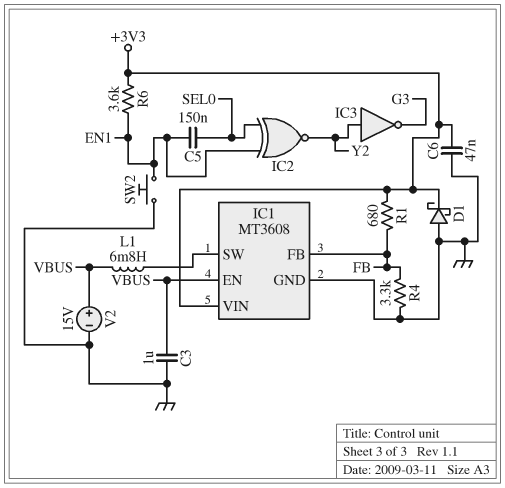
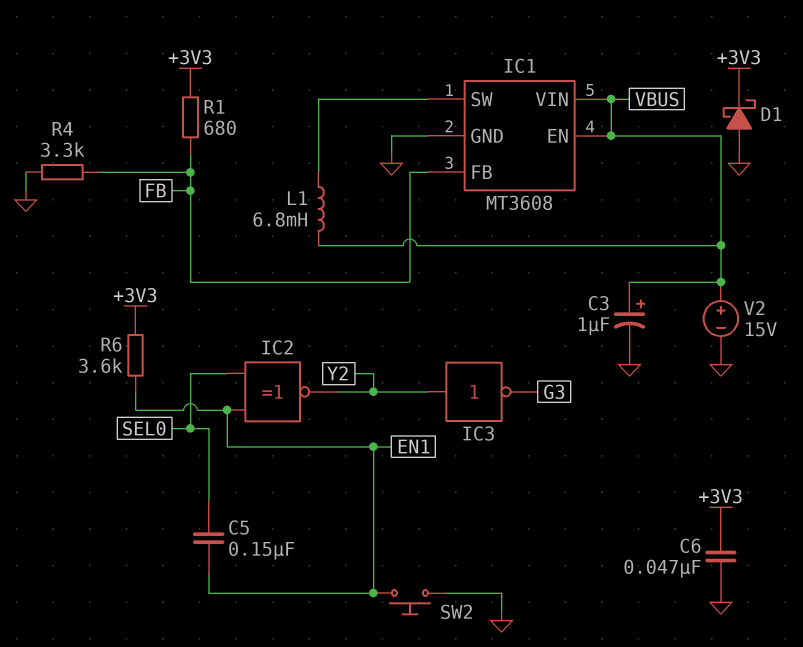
C3: 1uF (GND, VBUS) -> 1uF (plus VBUS, minus GND)
IC1 pin VIN: +3V3 -> VBUS

